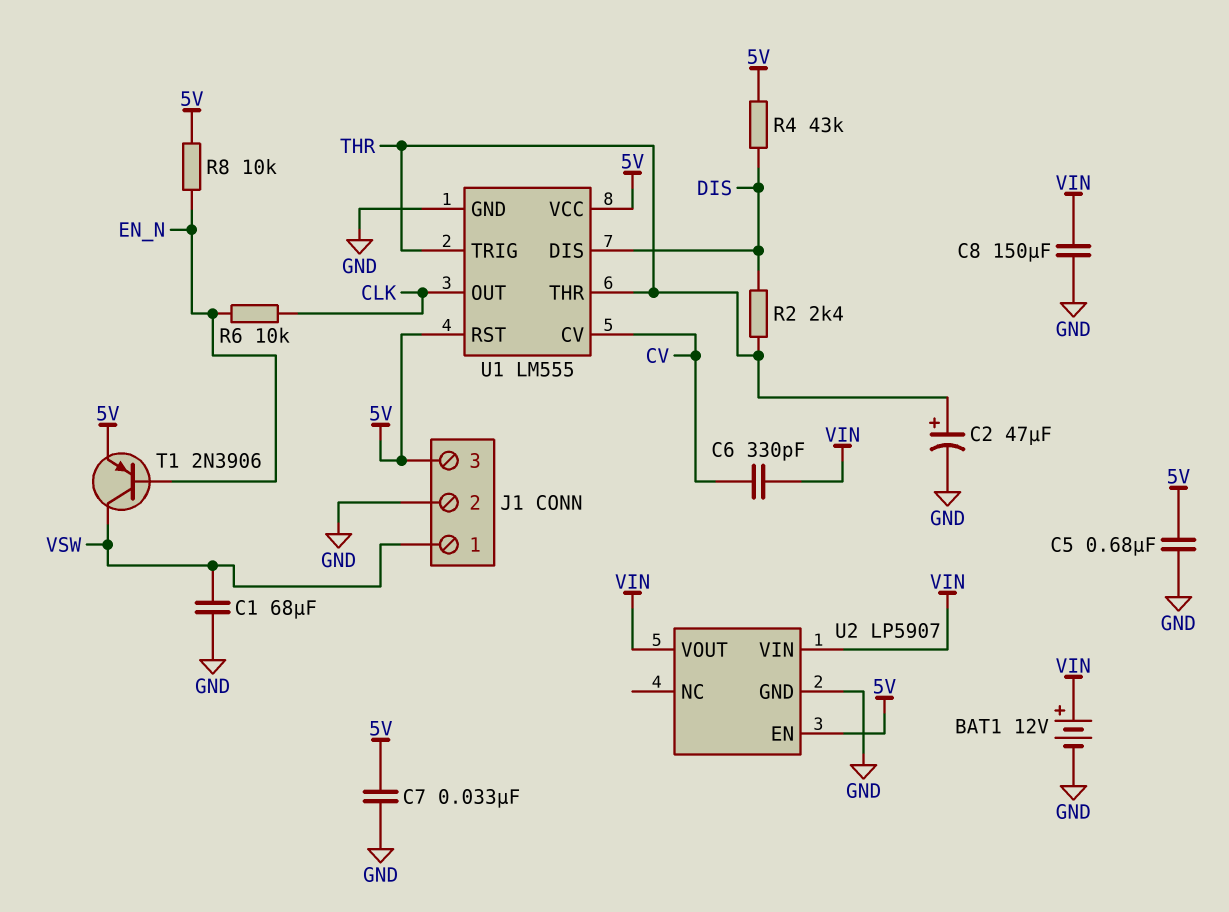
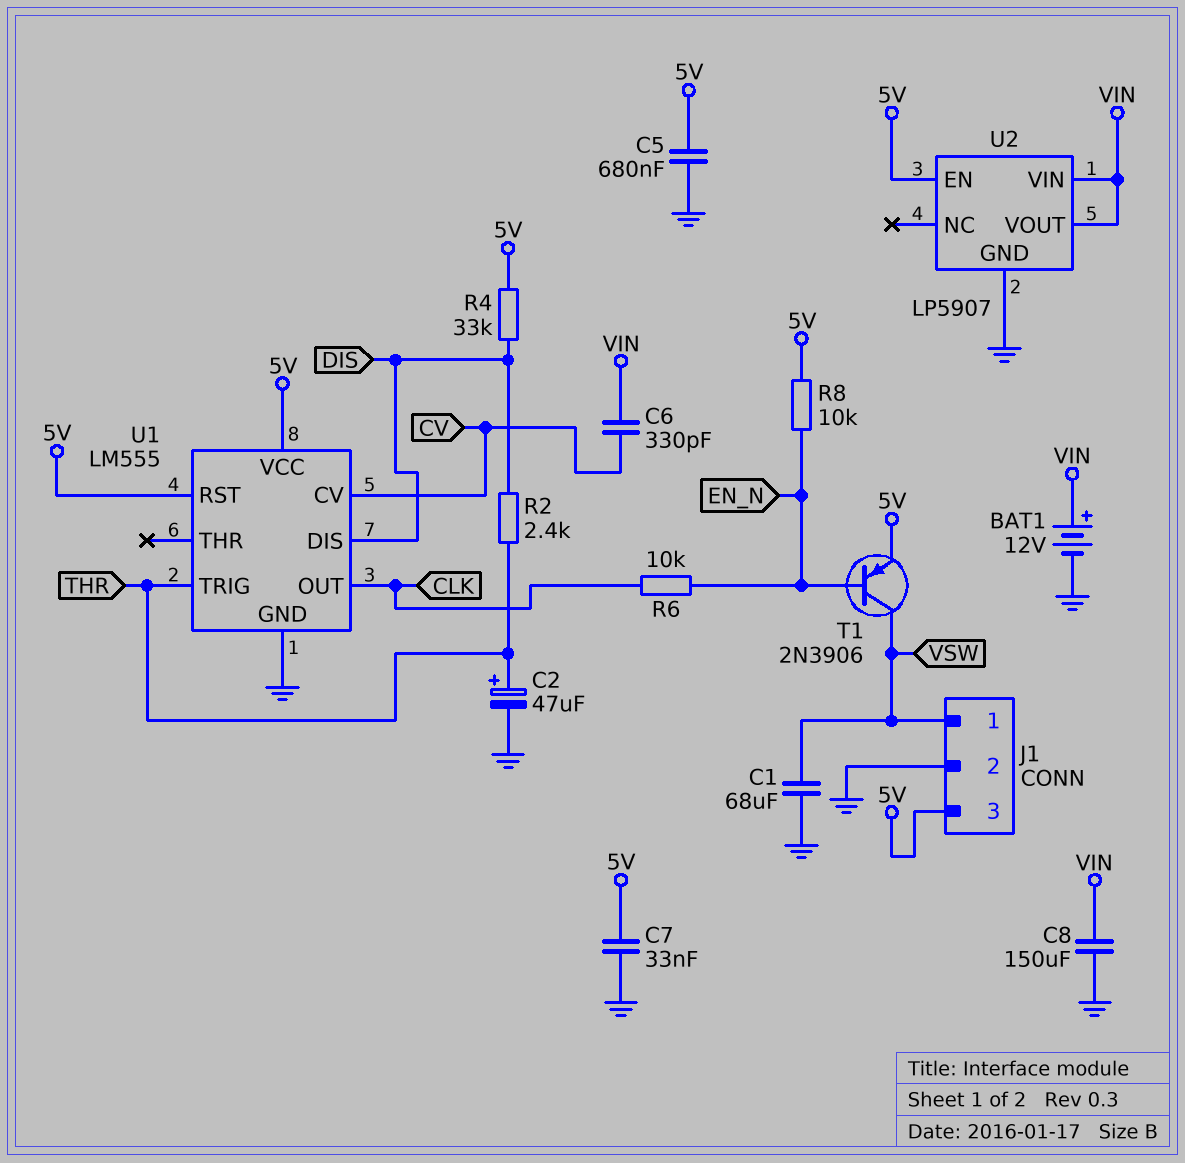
R4: 43k (5V, DIS) -> 33k (5V, DIS)
U1 pin THR: THR -> none

